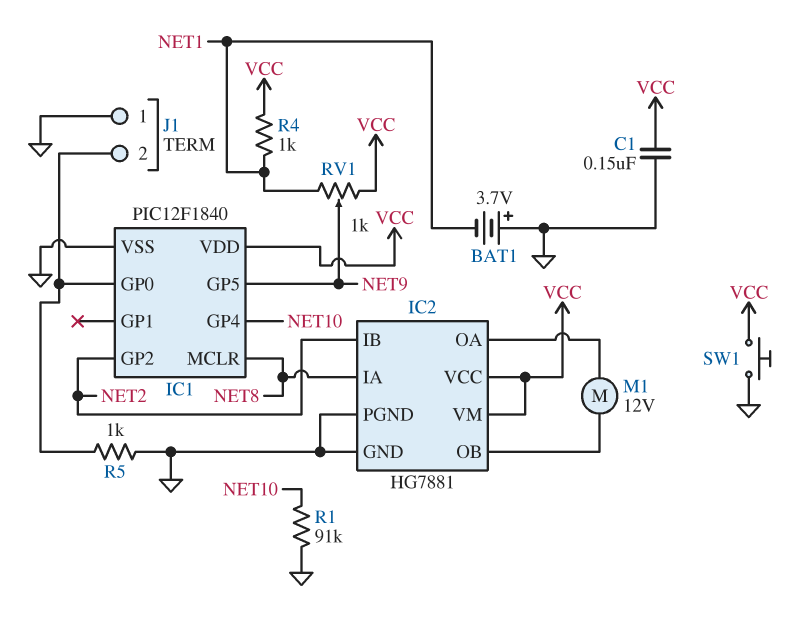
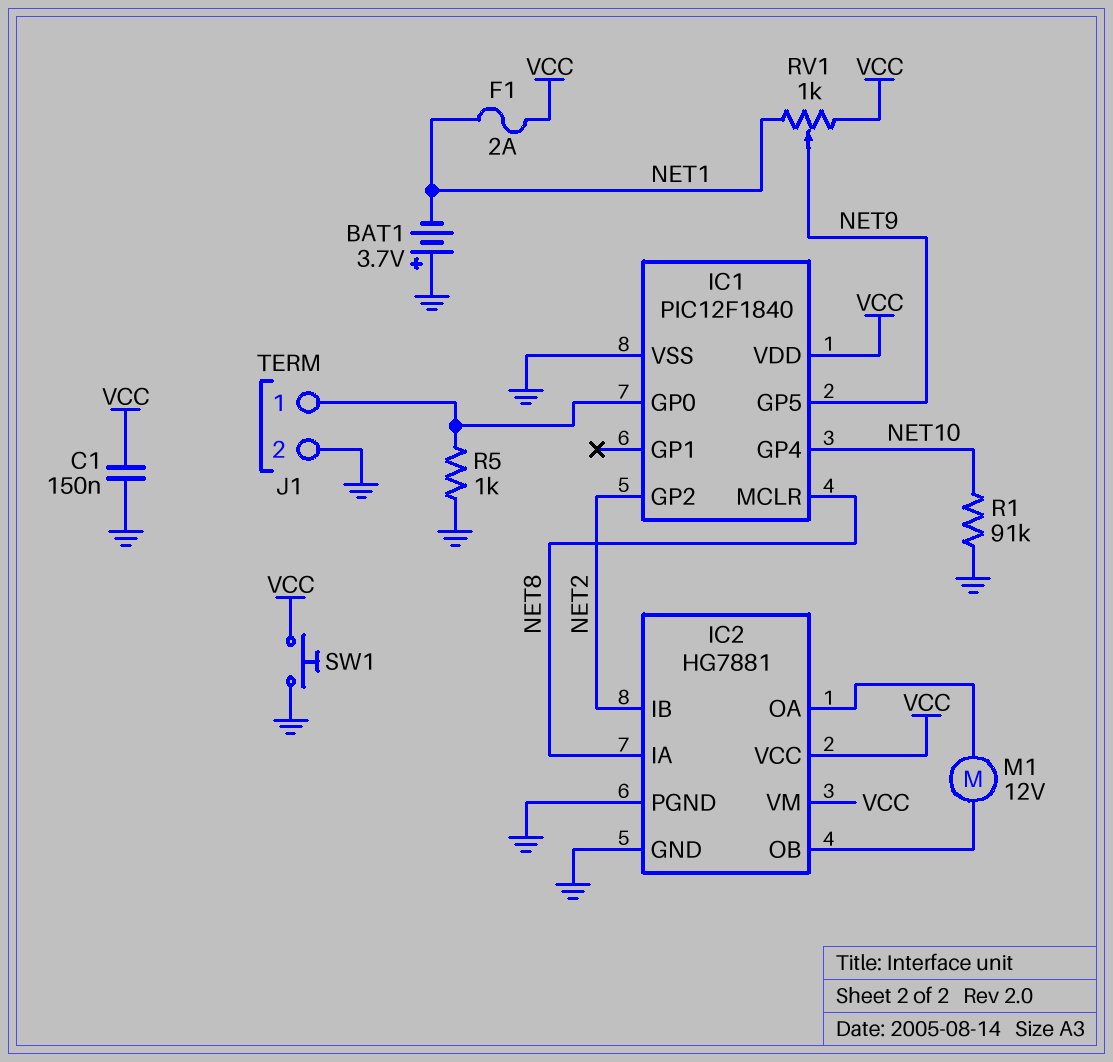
F1: none -> 2A (NET1, VCC)
J1 pin 1: GND -> IC1/GP0
J1 pin 2: IC1/GP0 -> GND
R4: 1k (NET1, VCC) -> none

